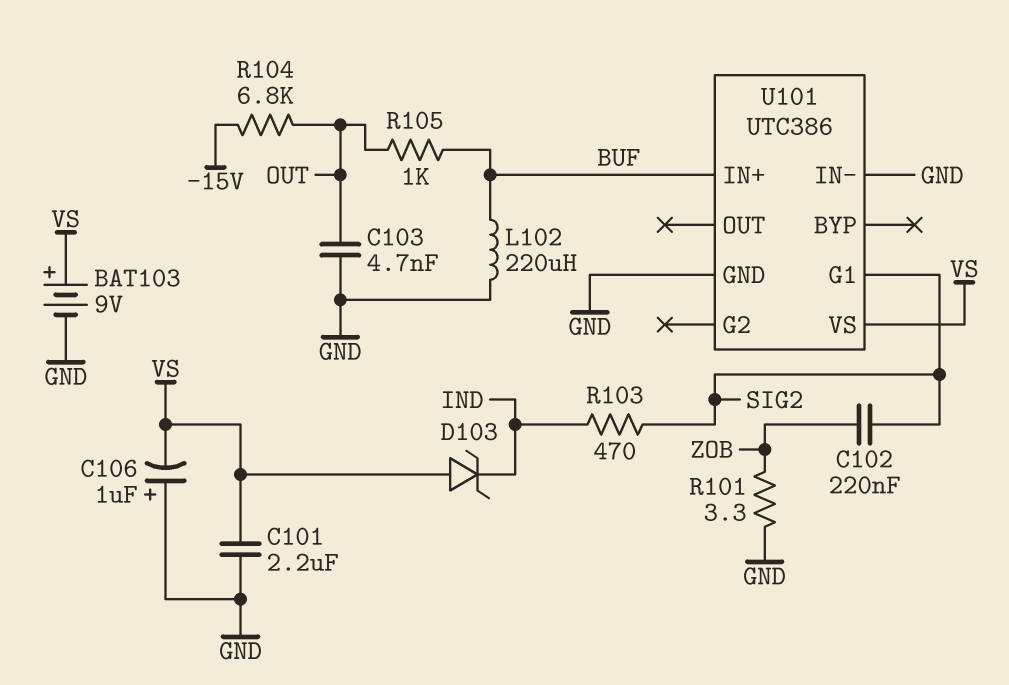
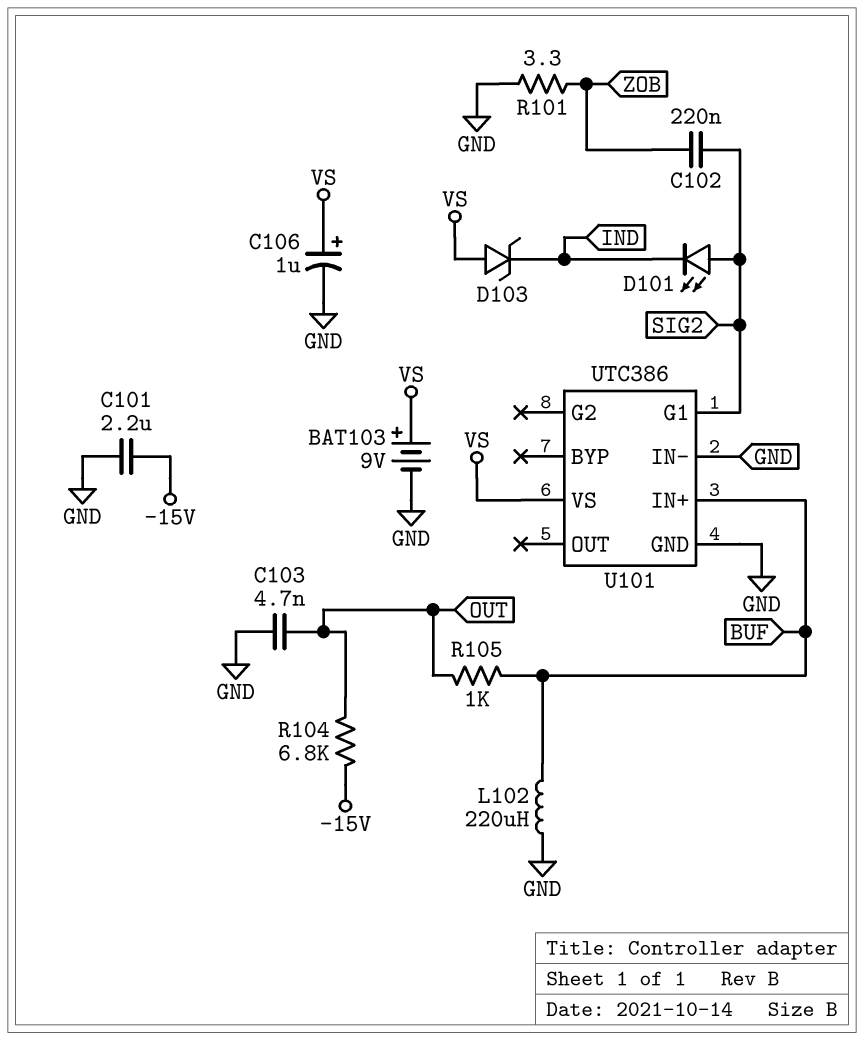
C101: 2.2uF (GND, VS) -> 2.2uF (-15V, GND)
C106: 1uF (plus GND, minus VS) -> 1uF (plus VS, minus GND)
D101: none -> LED (A SIG2, K IND)
R103: 470 (IND, SIG2) -> none

